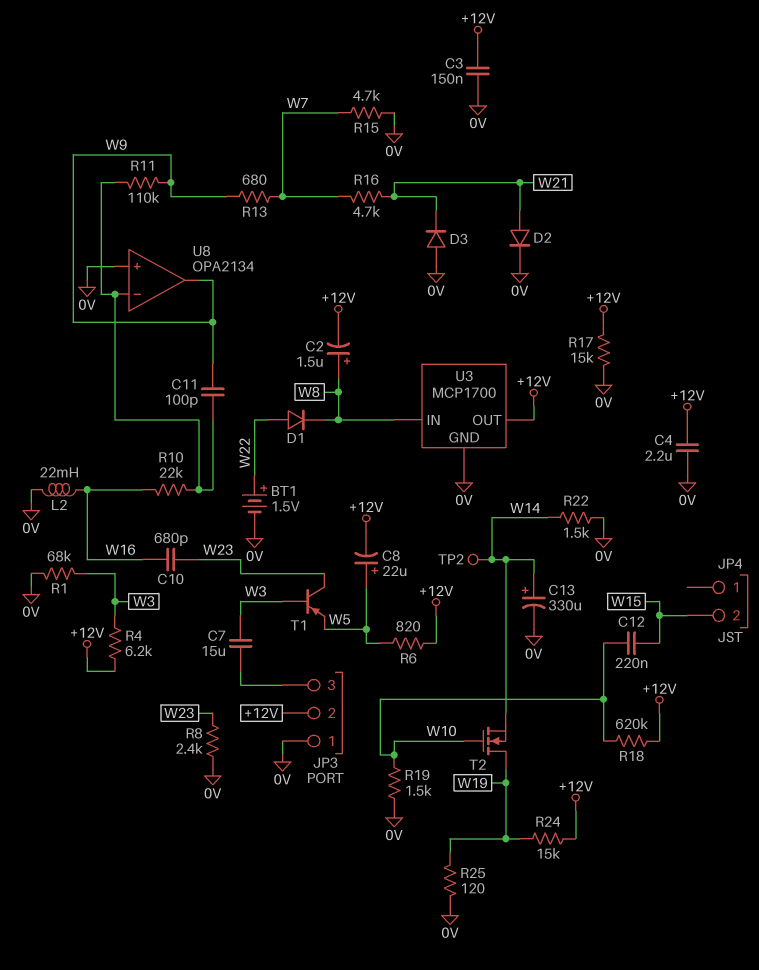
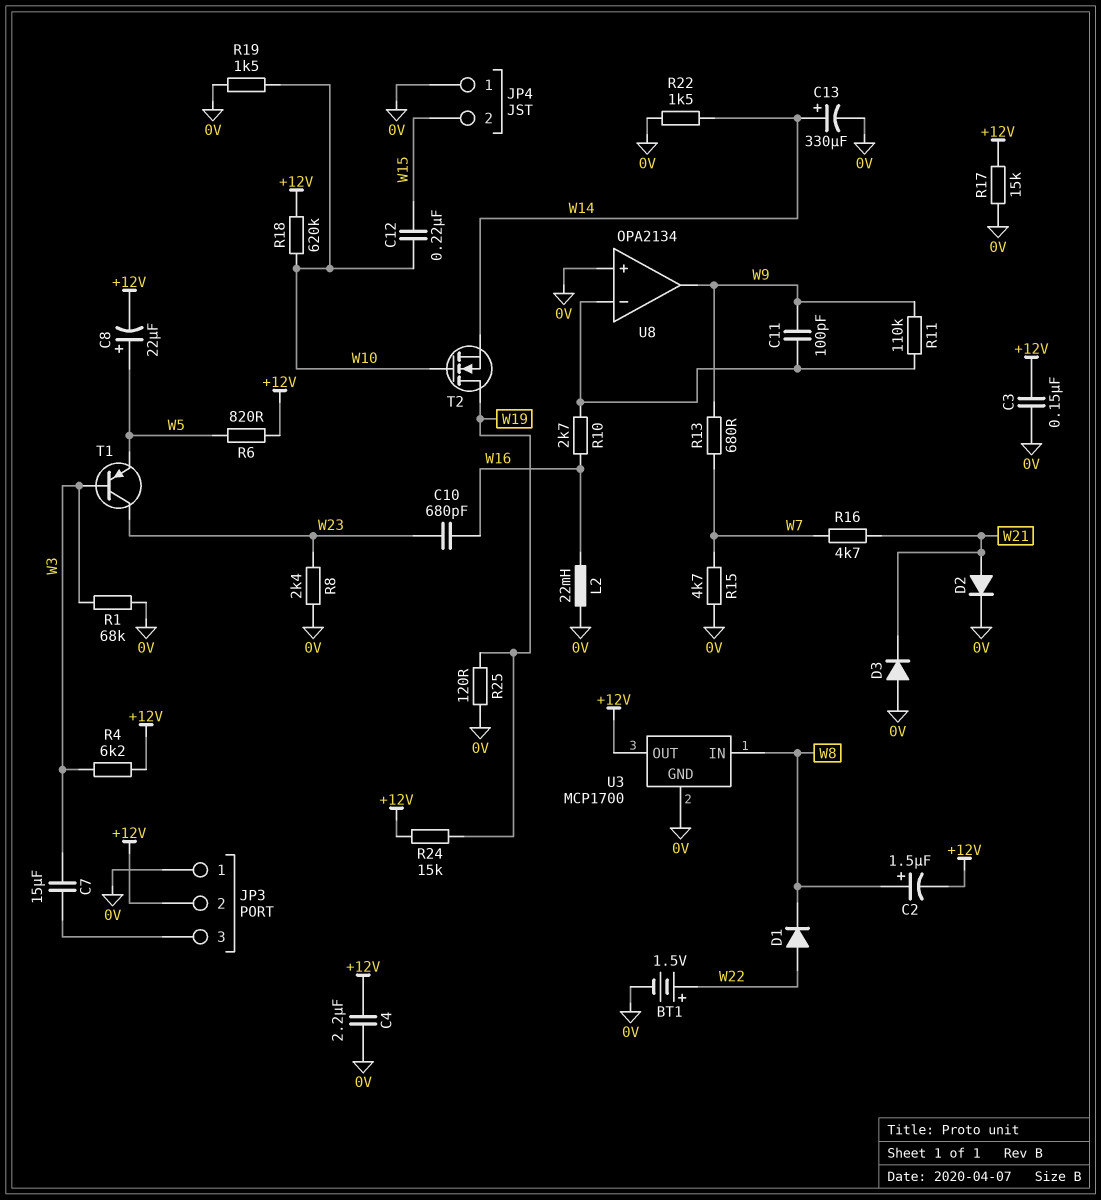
JP4 pin 1: none -> 0V
R10: 22k (U8/in-, W16) -> 2.7k (U8/in-, W16)
TP2: test point (W14) -> none

